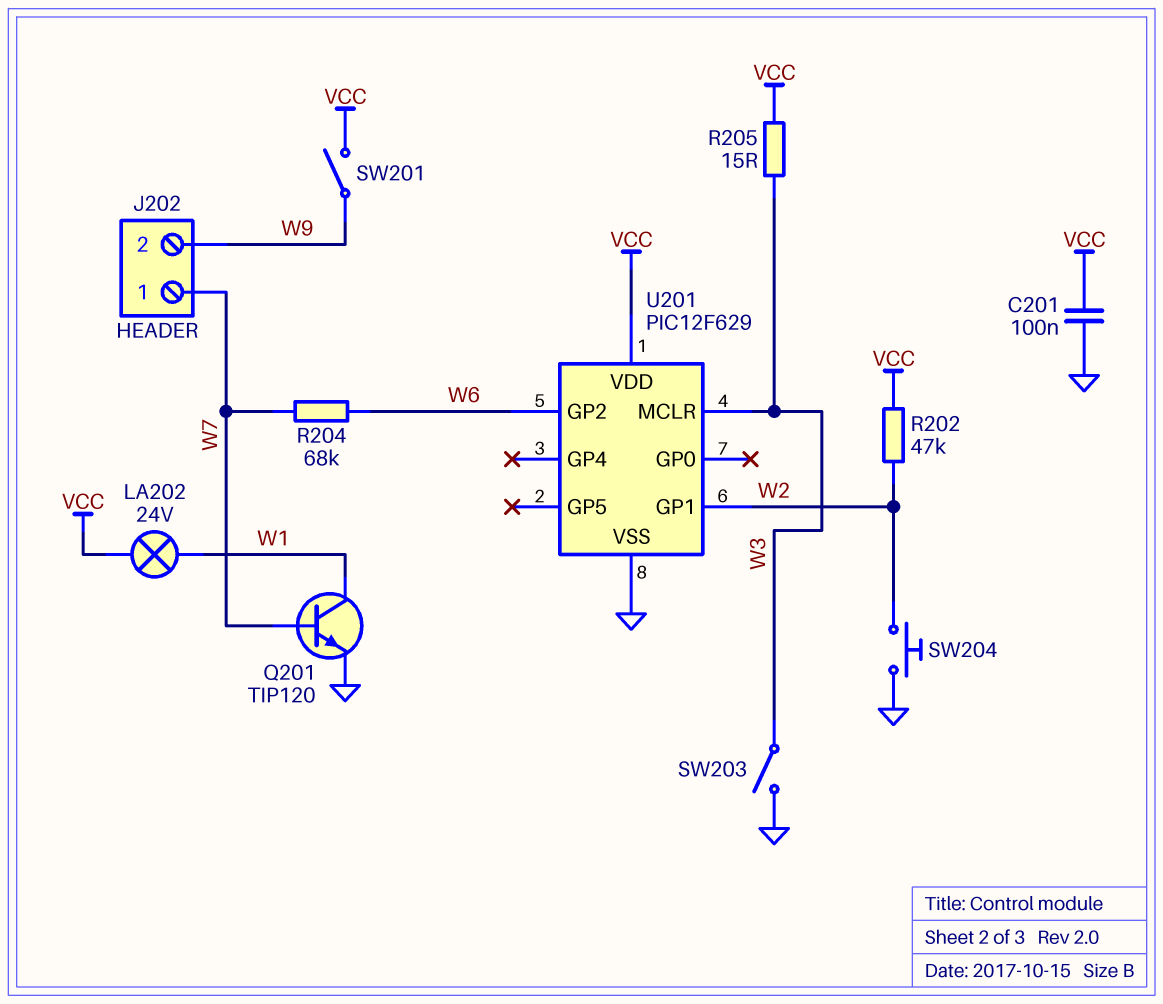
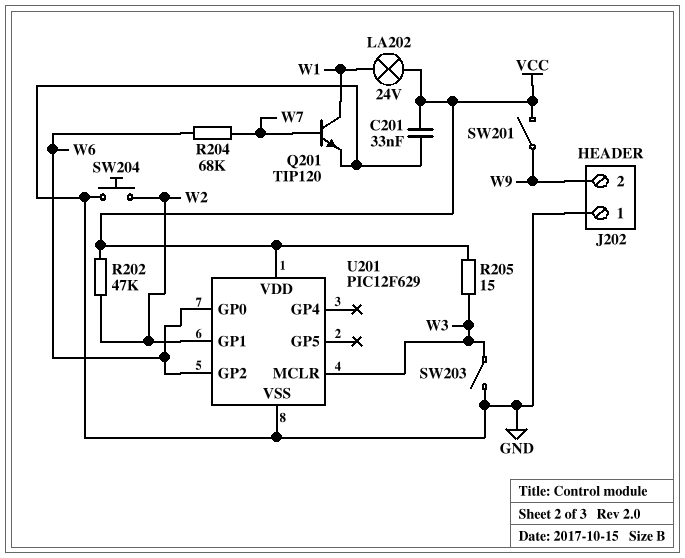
C201: 100nF (GND, VCC) -> 33nF (GND, VCC)
J202 pin 1: W7 -> GND
U201 pin GP0: none -> W6

